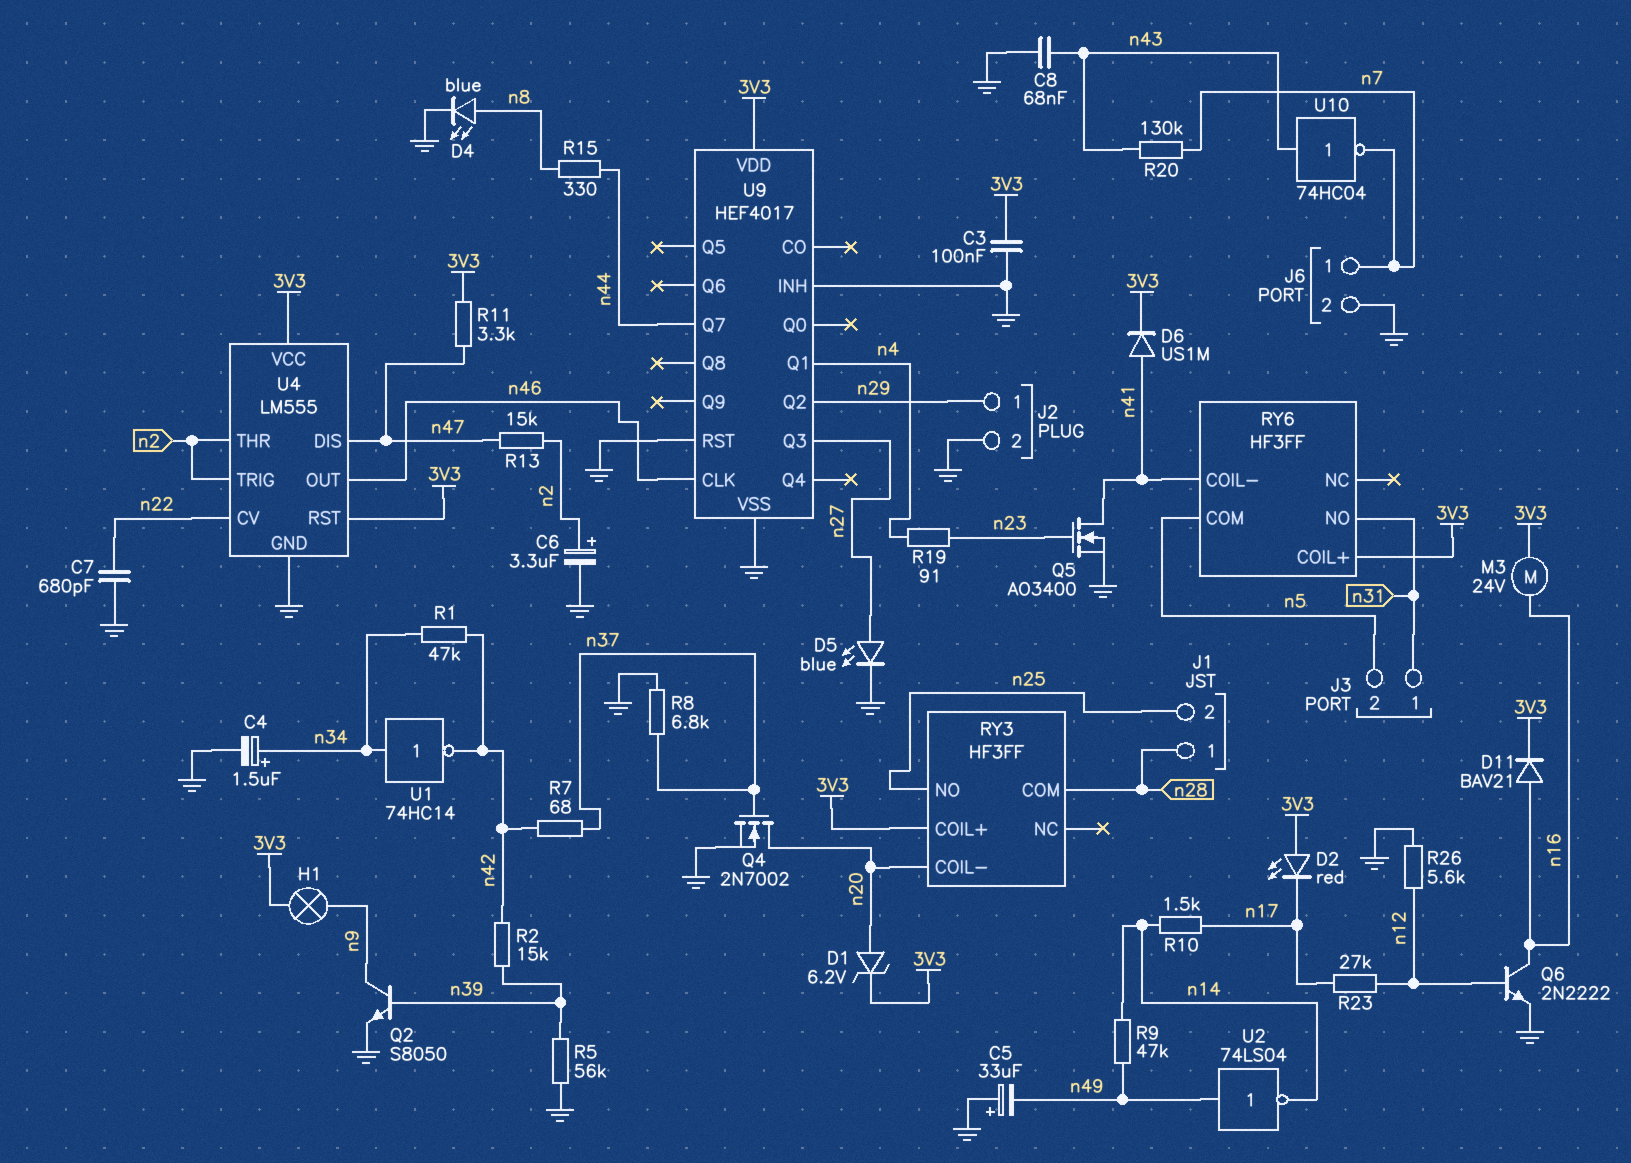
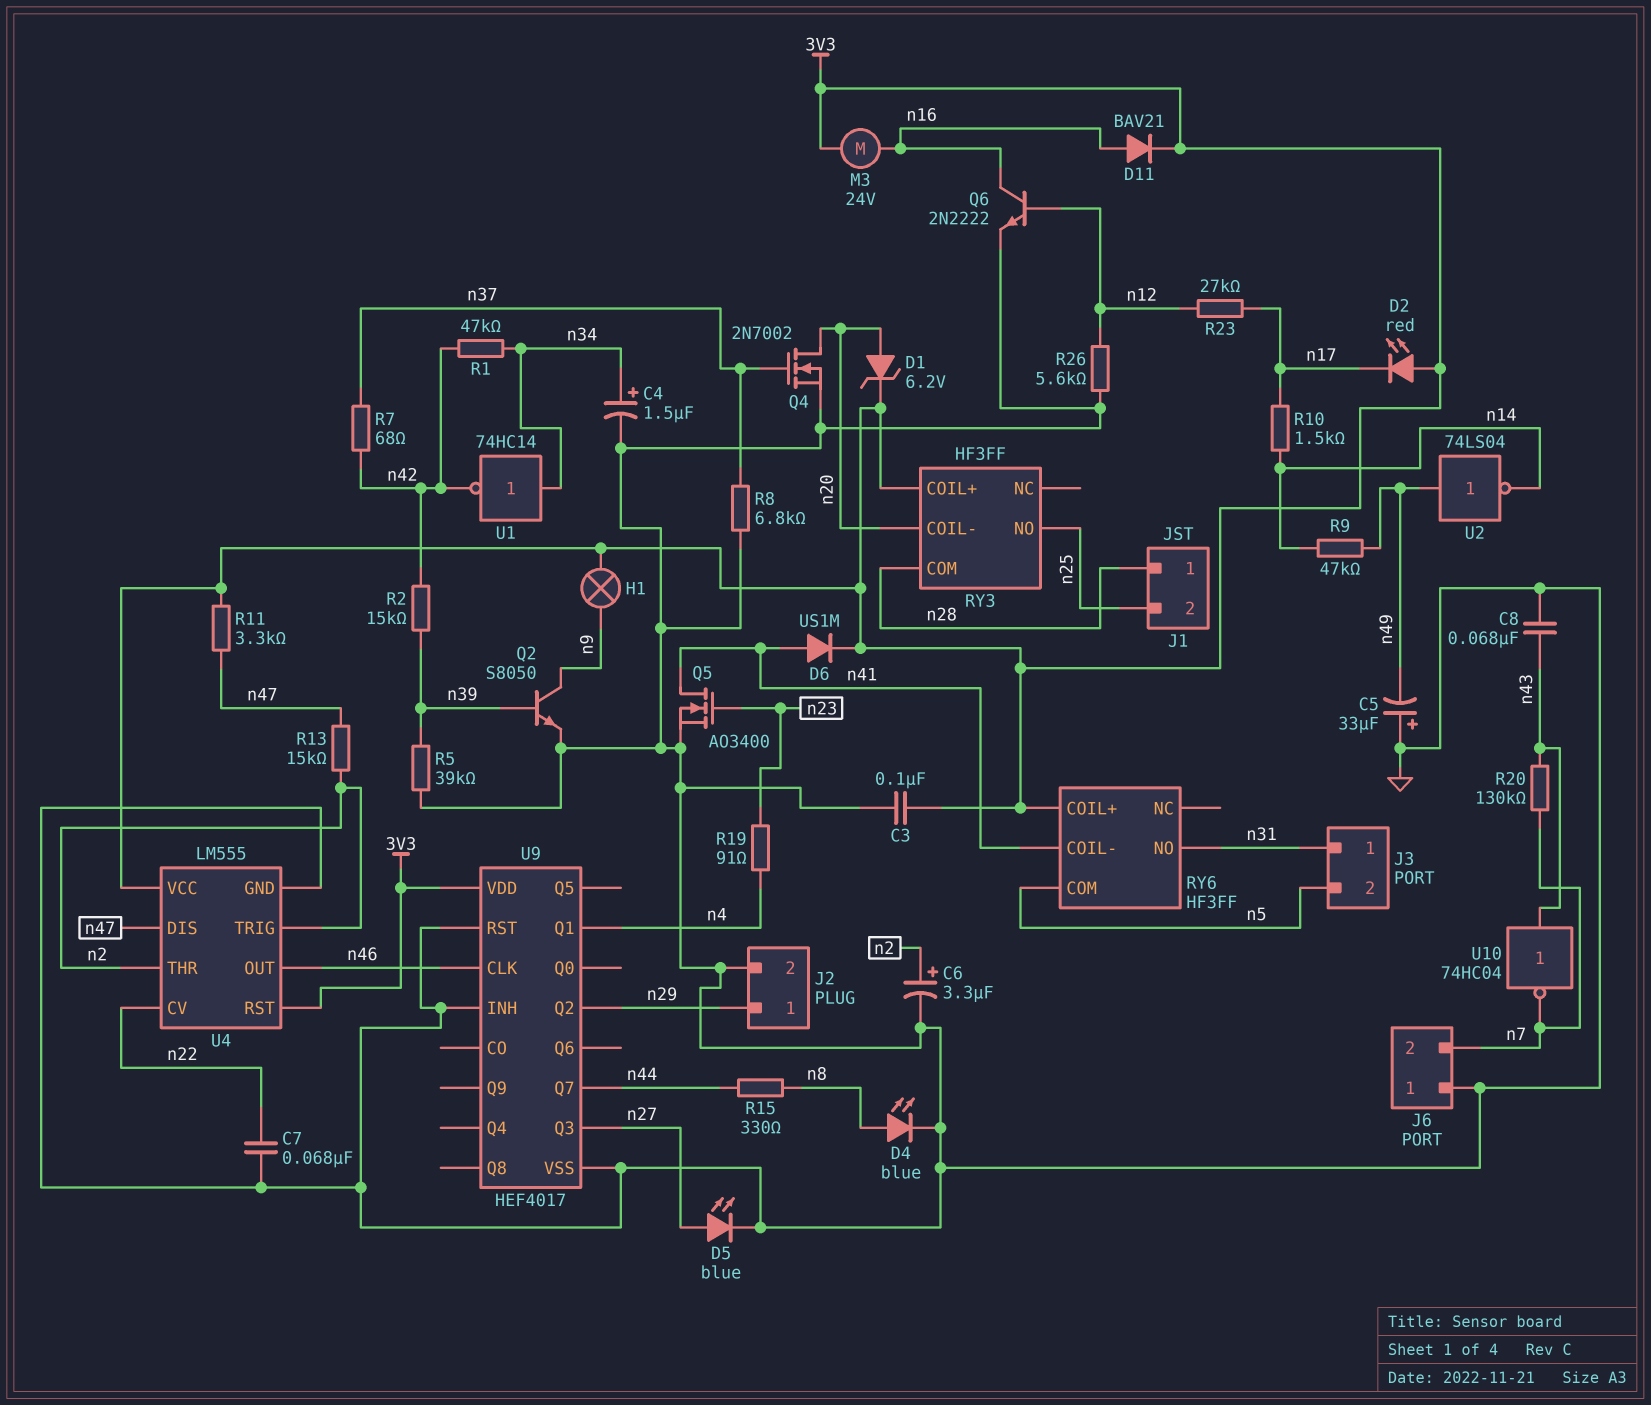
C7: 680pF (GND, n22) -> 68nF (GND, n22)
J6 pin 1: n7 -> GND
J6 pin 2: GND -> n7
R5: 56k (GND, n39) -> 39k (GND, n39)

